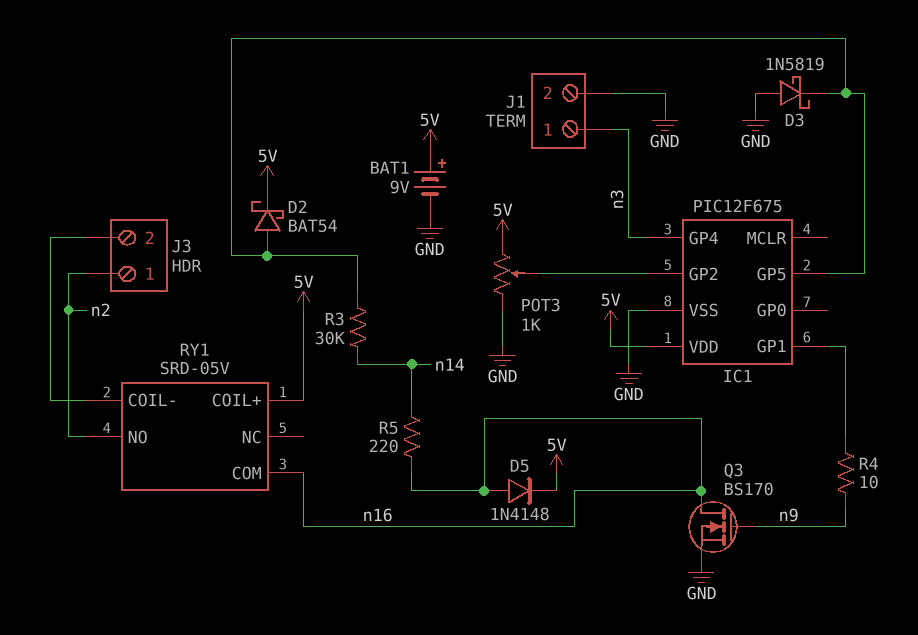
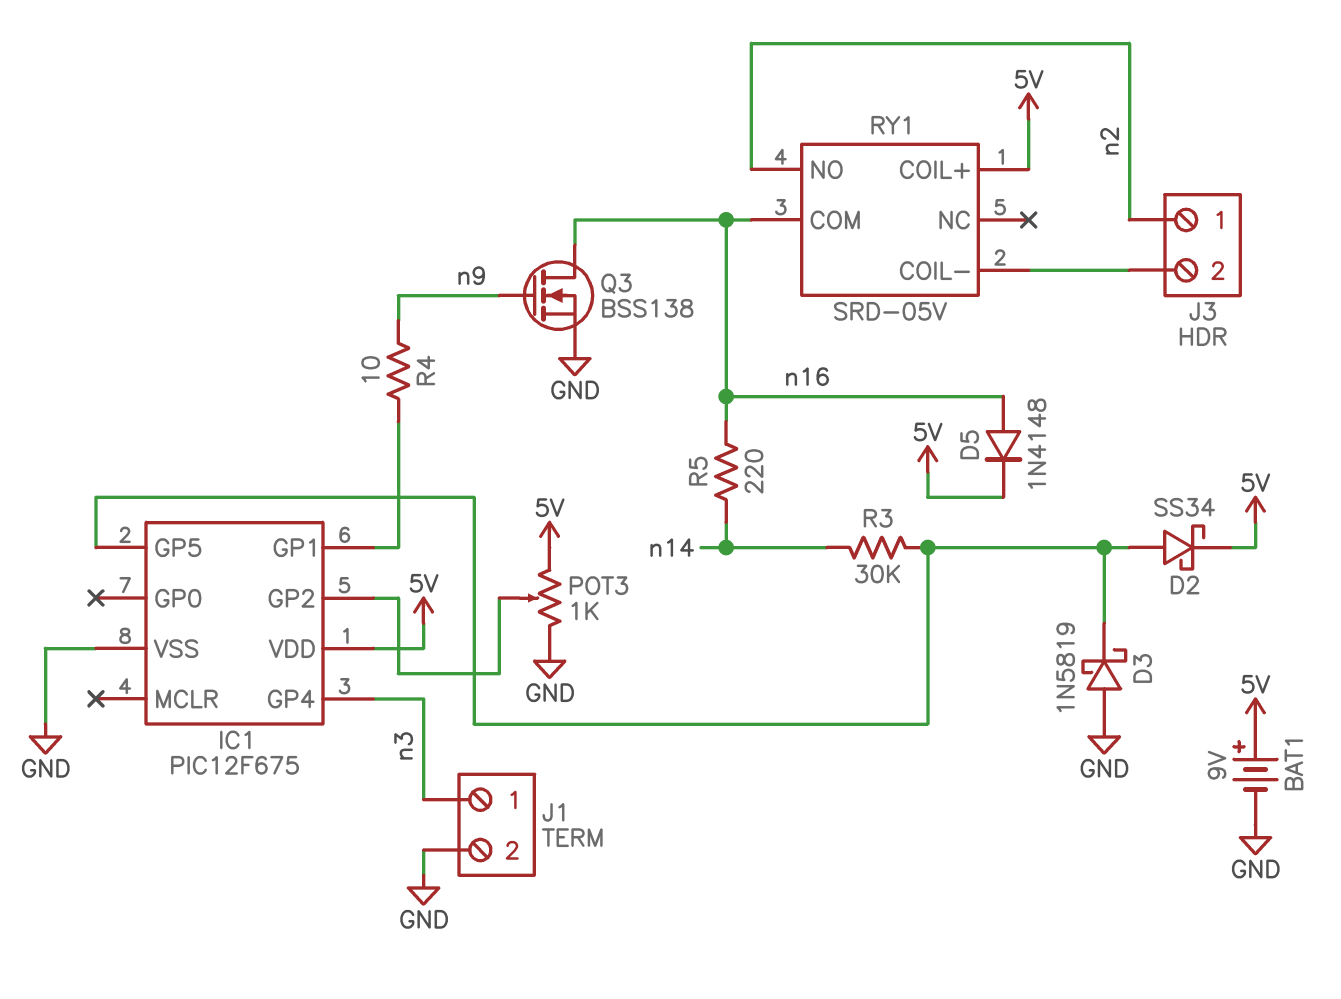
D2: schottky BAT54 (A IC1/GP5, K 5V) -> schottky SS34 (A IC1/GP5, K 5V)
Q3: NMOS BS170 (G n9, D n16, S GND) -> NMOS BSS138 (G n9, D n16, S GND)

